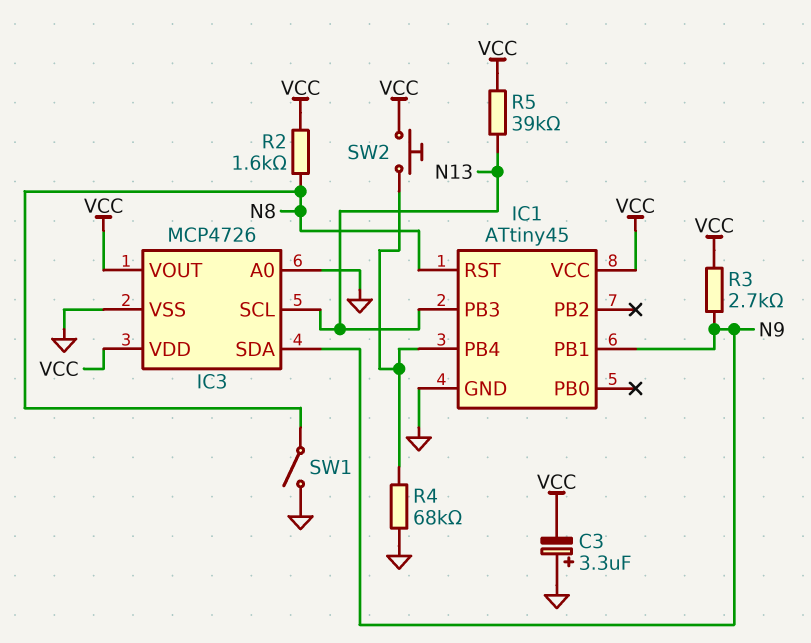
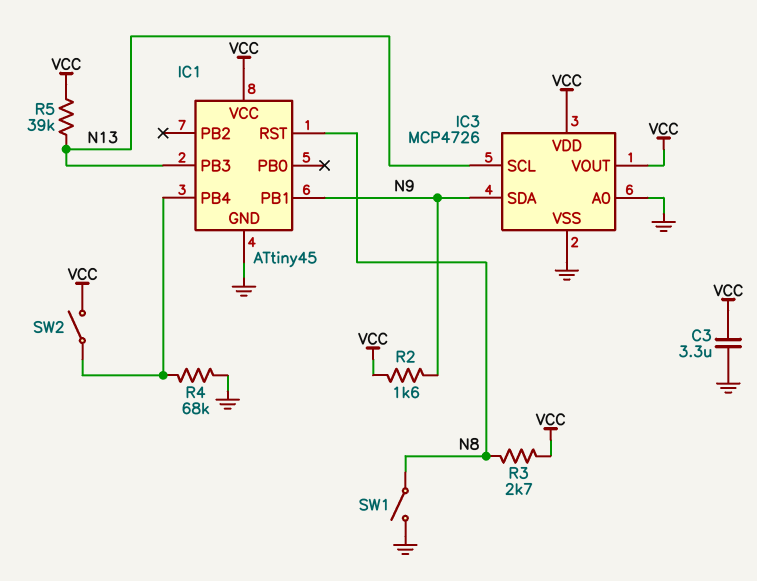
C3: 3.3uF (plus GND, minus VCC) -> 3.3uF (GND, VCC)
R2: 1.6k (N8, VCC) -> 1.6k (N9, VCC)
R3: 2.7k (N9, VCC) -> 2.7k (N8, VCC)
SW2: button (IC1/PB4, VCC) -> switch (IC1/PB4, VCC)

